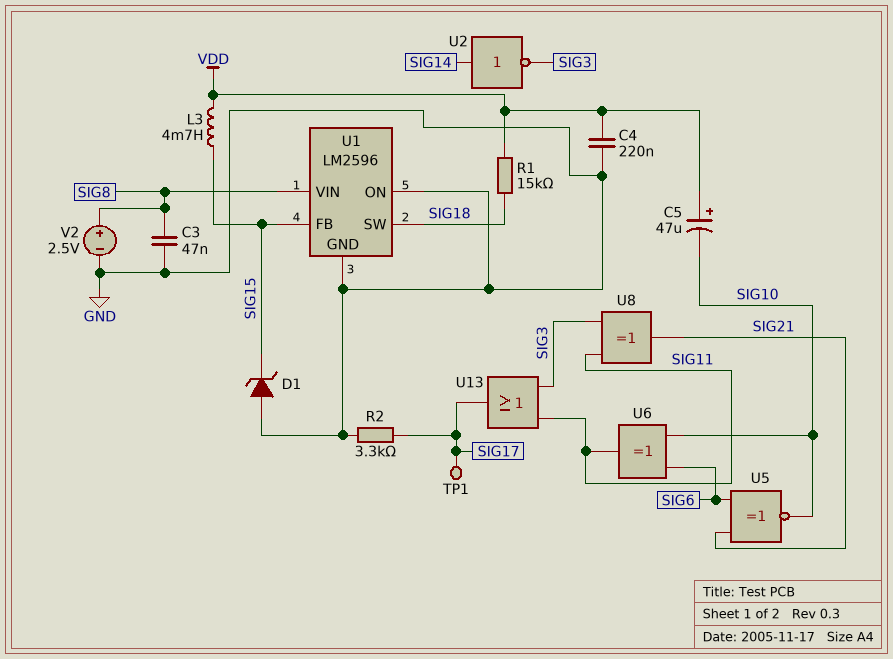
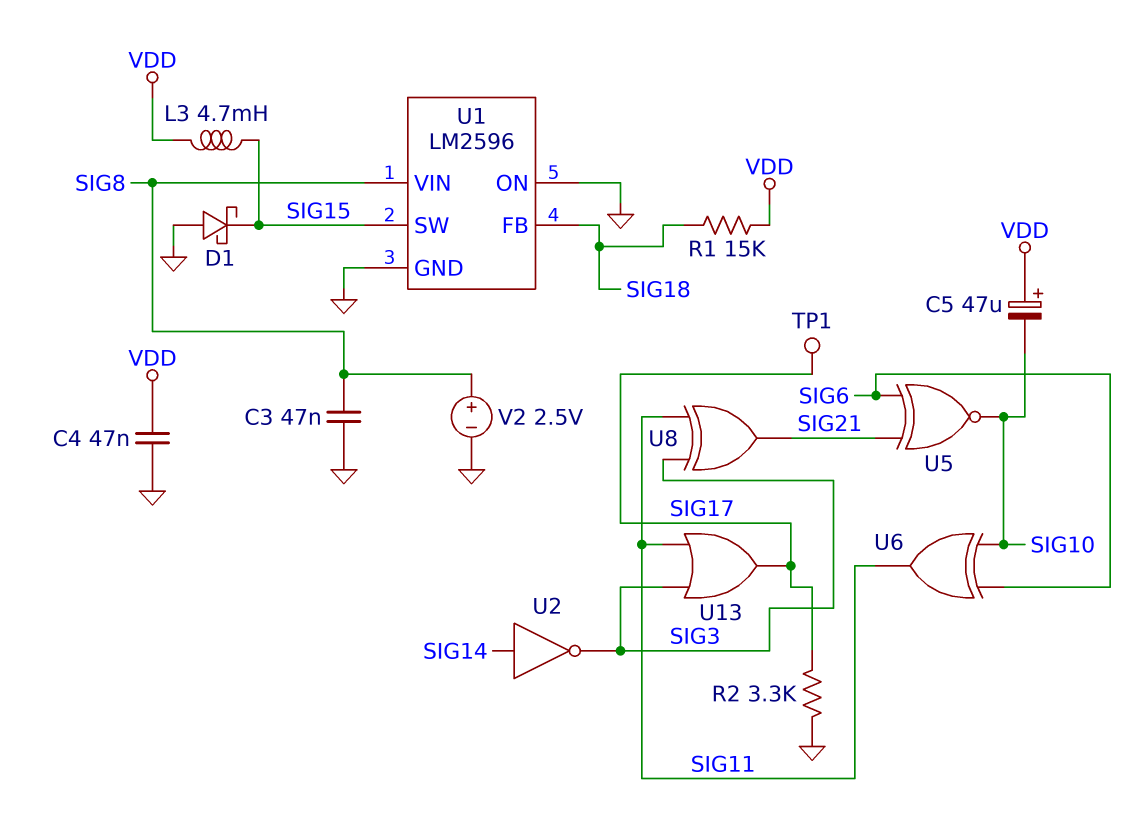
C4: 220nF (GND, VDD) -> 47nF (GND, VDD)
D1: zener (A GND, K SIG15) -> schottky (A GND, K SIG15)
U1 pin FB: SIG15 -> SIG18
U1 pin SW: SIG18 -> SIG15

